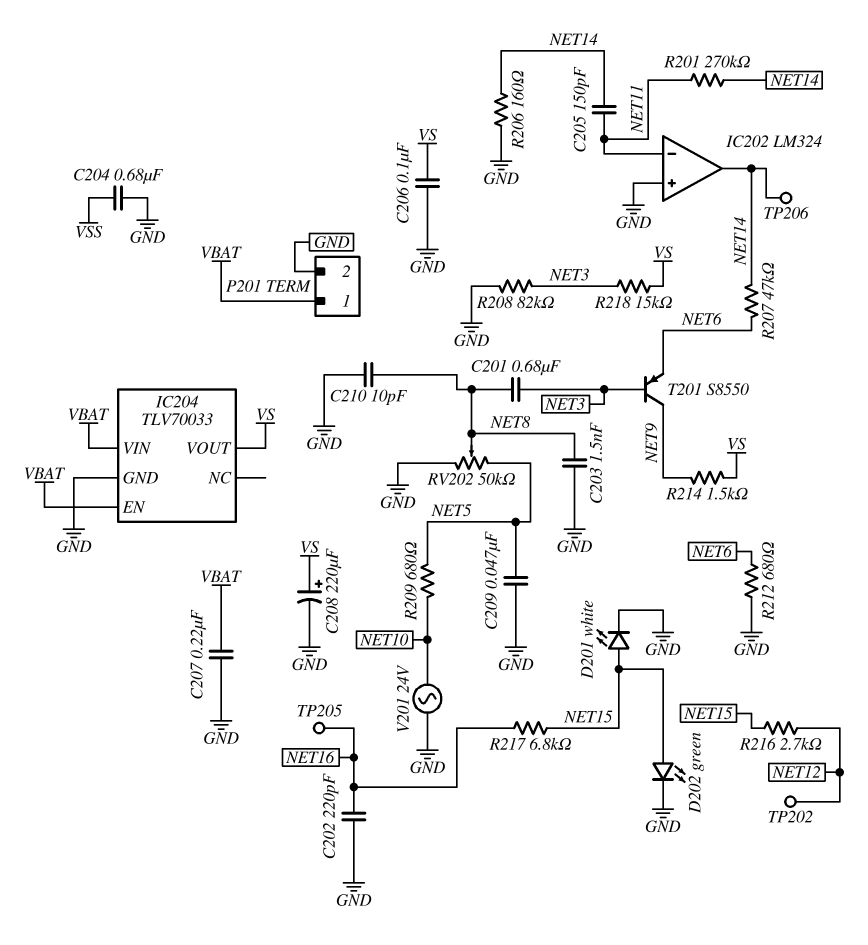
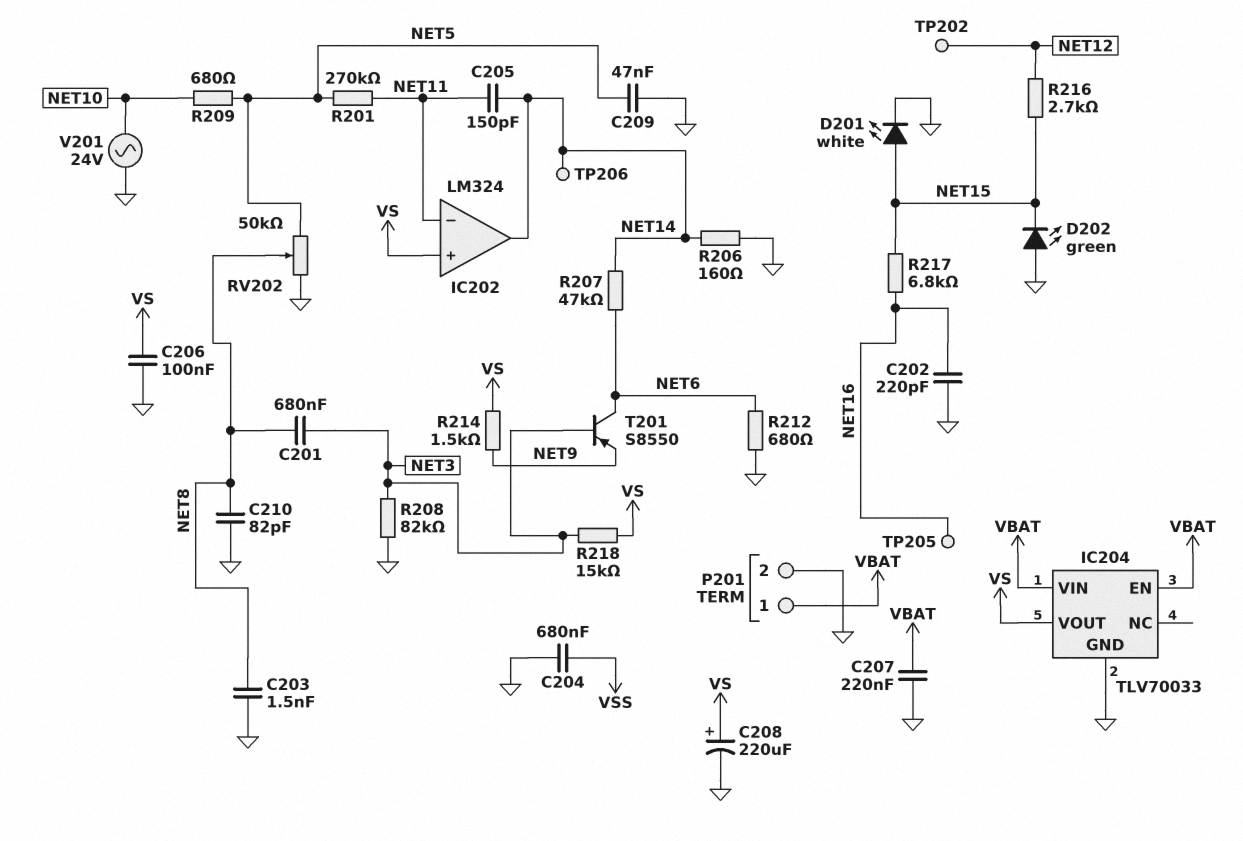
C210: 10pF (GND, NET8) -> 82pF (GND, NET8)
D202: LED green (A NET15, K GND) -> LED green (A GND, K NET15)
IC202 pin in+: GND -> VS
R201: 270k (NET11, NET14) -> 270k (NET5, NET11)
T201: PNP S8550 (B NET3, C NET9, E NET6) -> PNP S8550 (B NET3, C NET6, E NET9)

